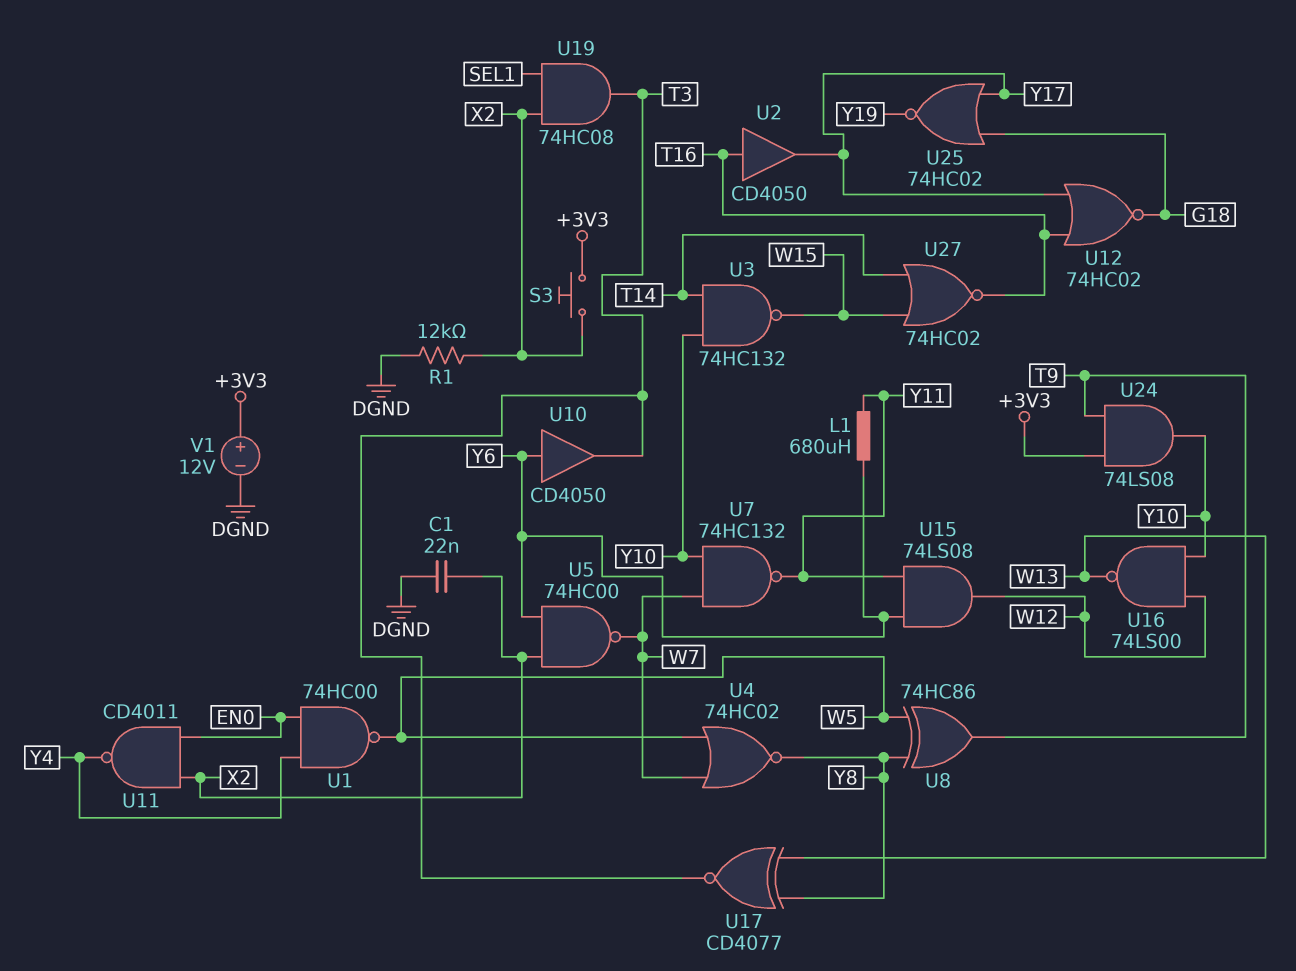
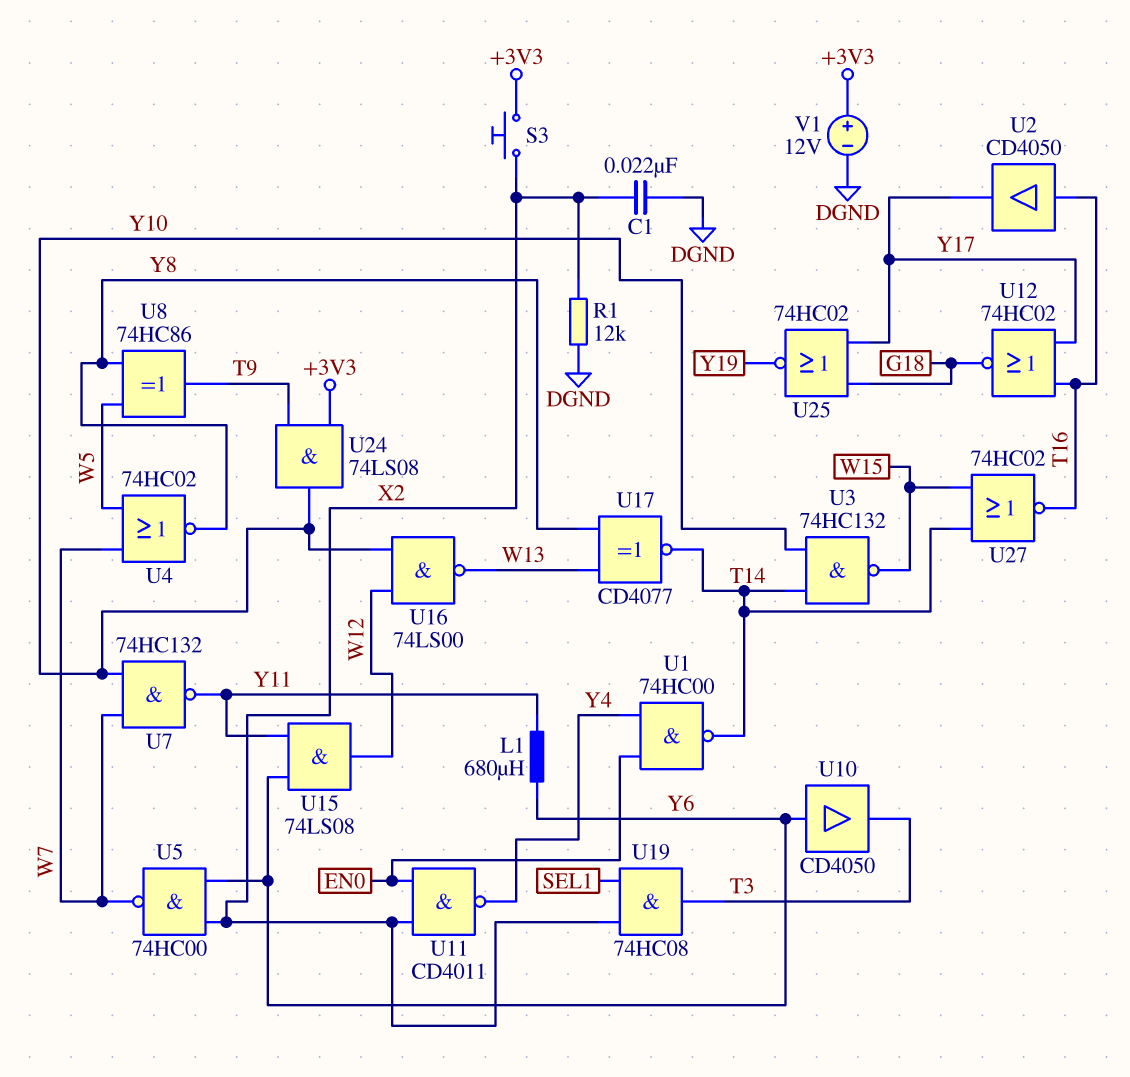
U1: NAND 74HC00 (in EN0, in Y4, out W5) -> NAND 74HC00 (in EN0, in Y4, out T14)
U17: XNOR CD4077 (in W13, in Y8, out T3) -> XNOR CD4077 (in W13, in Y8, out T14)

